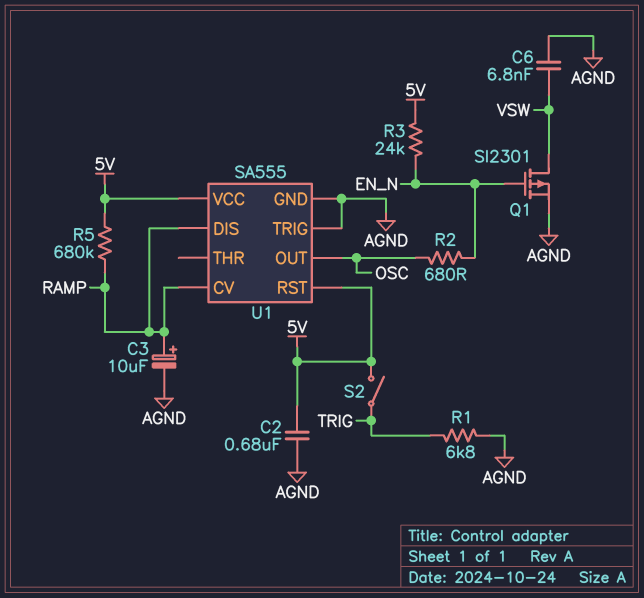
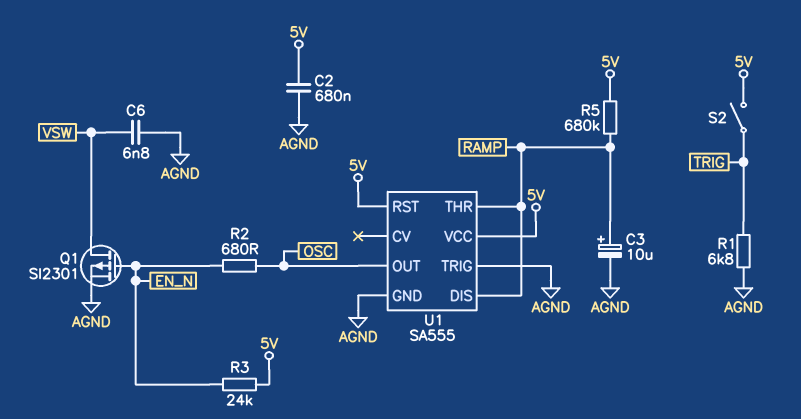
U1 pin CV: RAMP -> none
U1 pin THR: none -> RAMP

